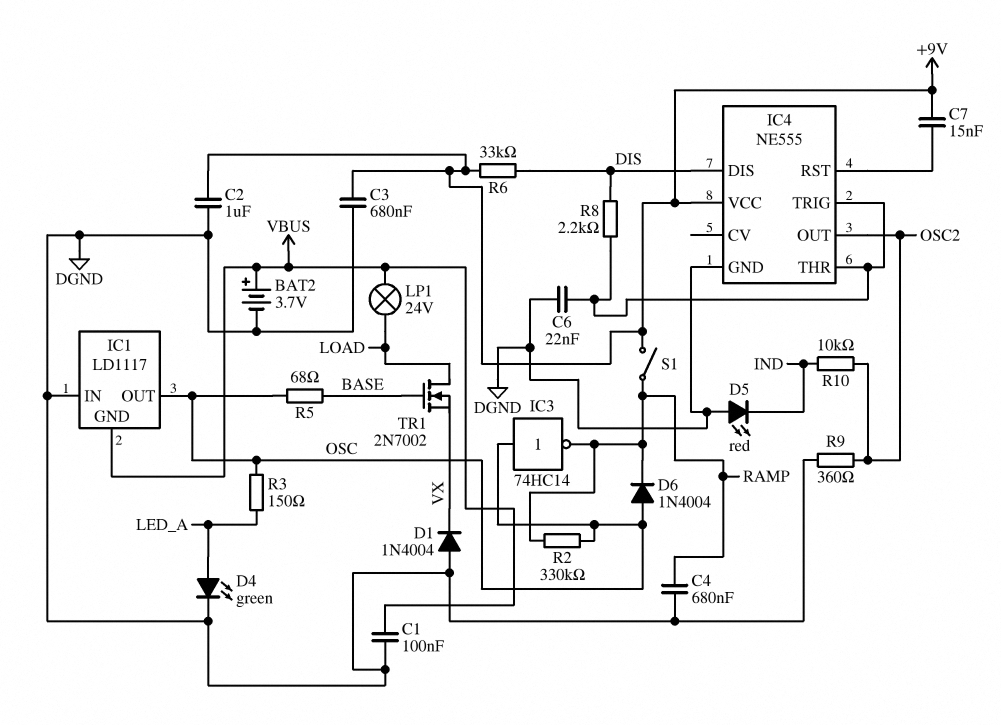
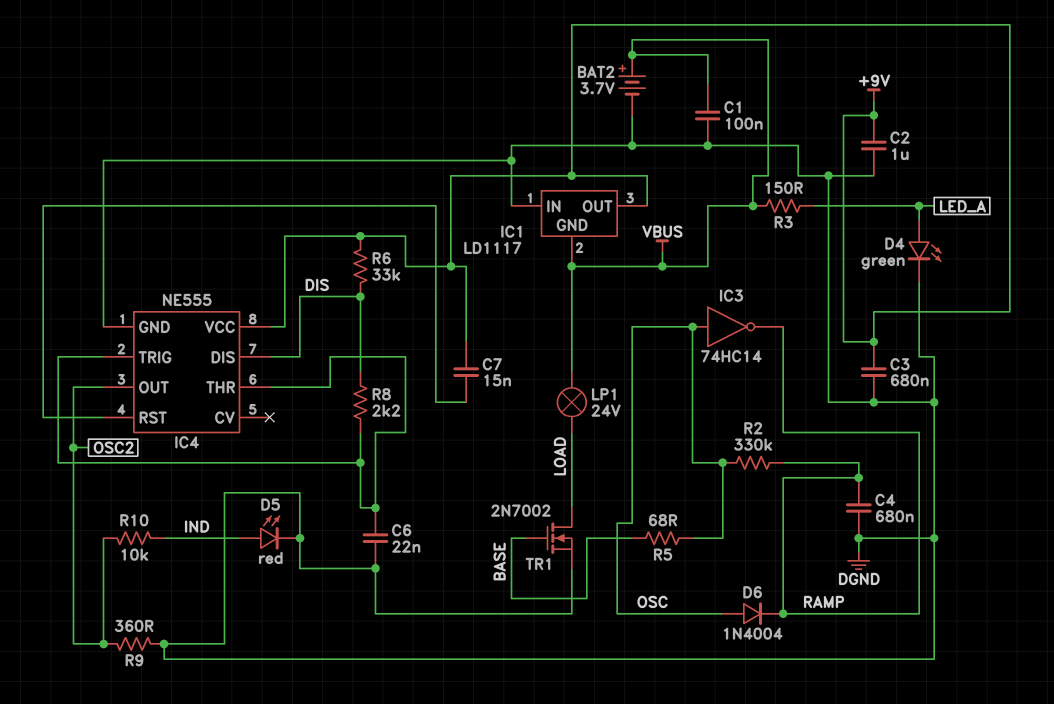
D1: diode 1N4004 (A DGND, K VX) -> none
D5: LED red (A DGND, K IND) -> LED red (A IND, K DGND)
IC1 pin OUT: OSC -> +9V
R3: 150 (LED_A, OSC) -> 150 (LED_A, VBUS)
S1: switch (+9V, RAMP) -> none
TR1: NMOS 2N7002 (G BASE, D LOAD, S VX) -> NMOS 2N7002 (G BASE, D LOAD, S DGND)

